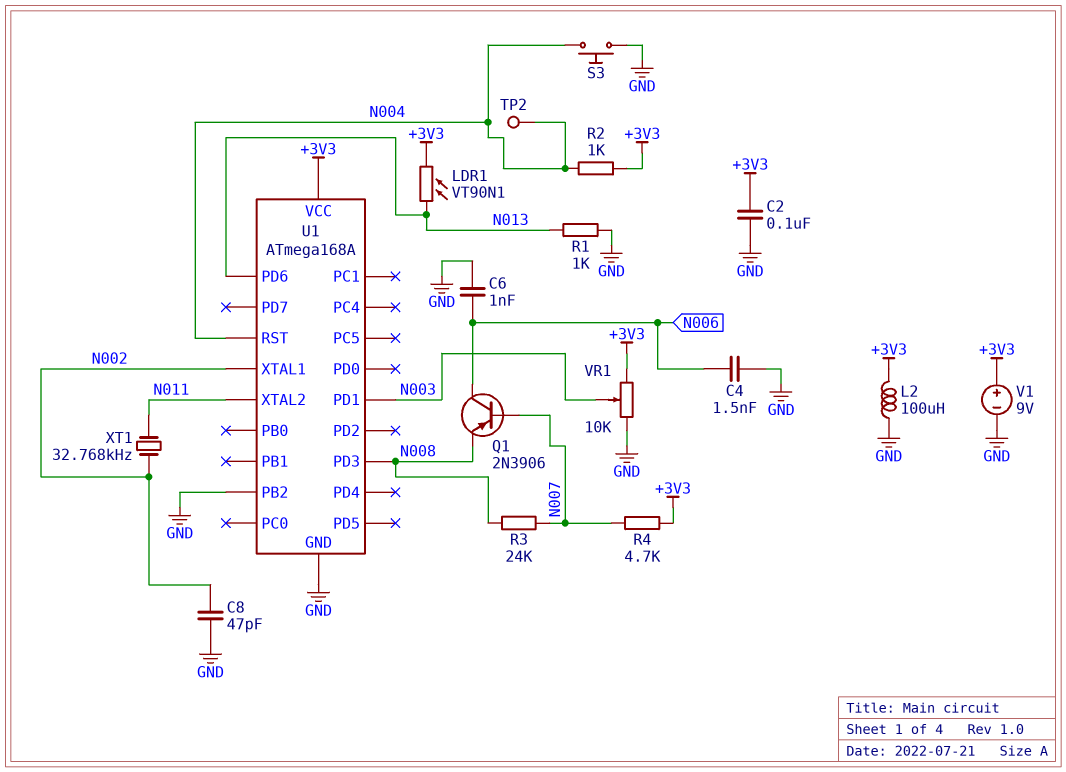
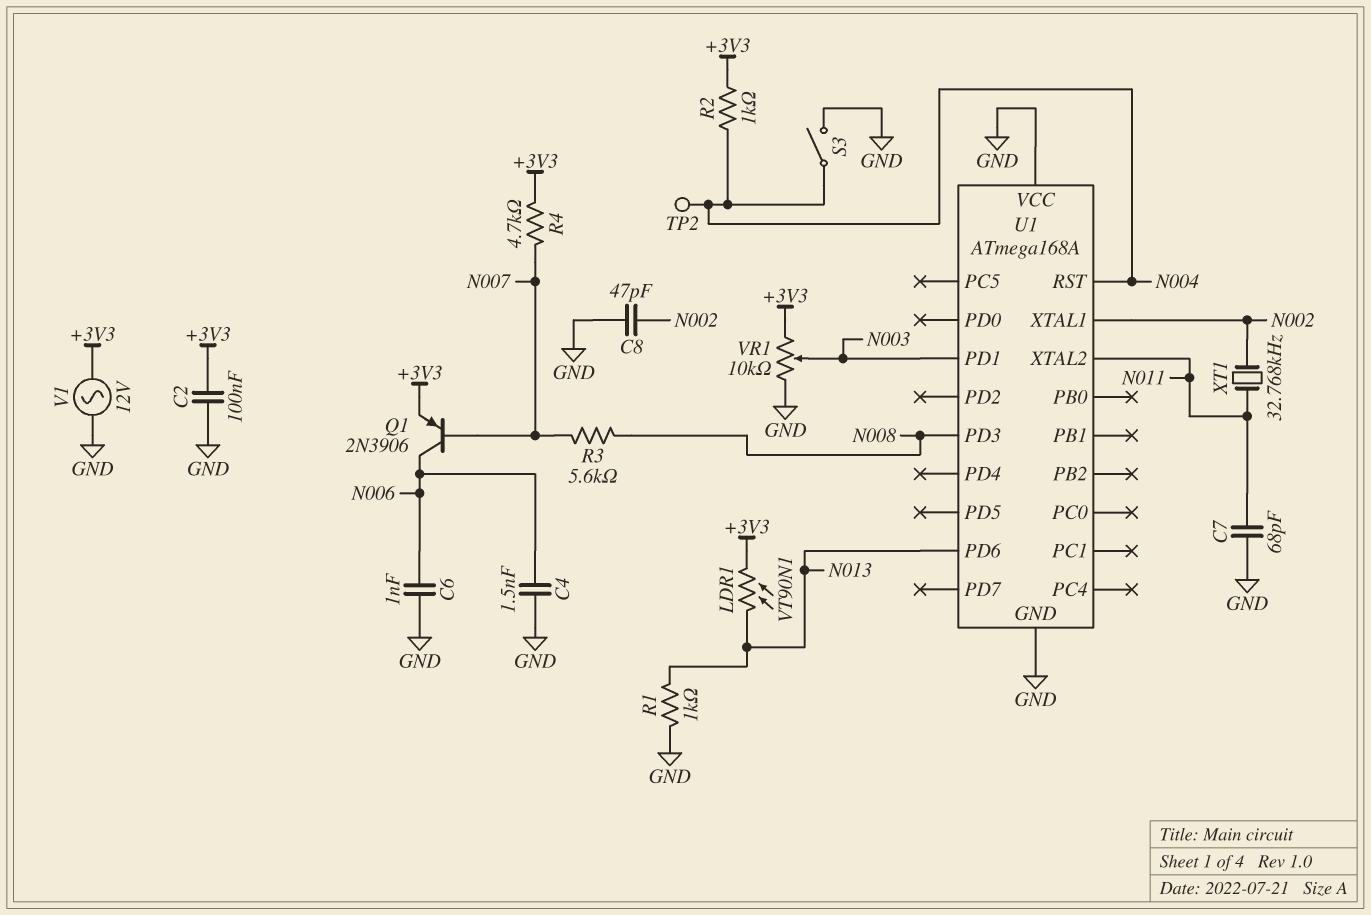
C7: none -> 68pF (GND, N011)
L2: 100uH (+3V3, GND) -> none
Q1: PNP 2N3906 (B N007, C N006, E N008) -> PNP 2N3906 (B N007, C N006, E +3V3)
R3: 24k (N007, N008) -> 5.6k (N007, N008)
S3: button (GND, N004) -> switch (GND, N004)
U1 pin PB2: GND -> none
U1 pin VCC: +3V3 -> GND
V1: 9V (plus +3V3, minus GND) -> AC 12V (+3V3, GND)

